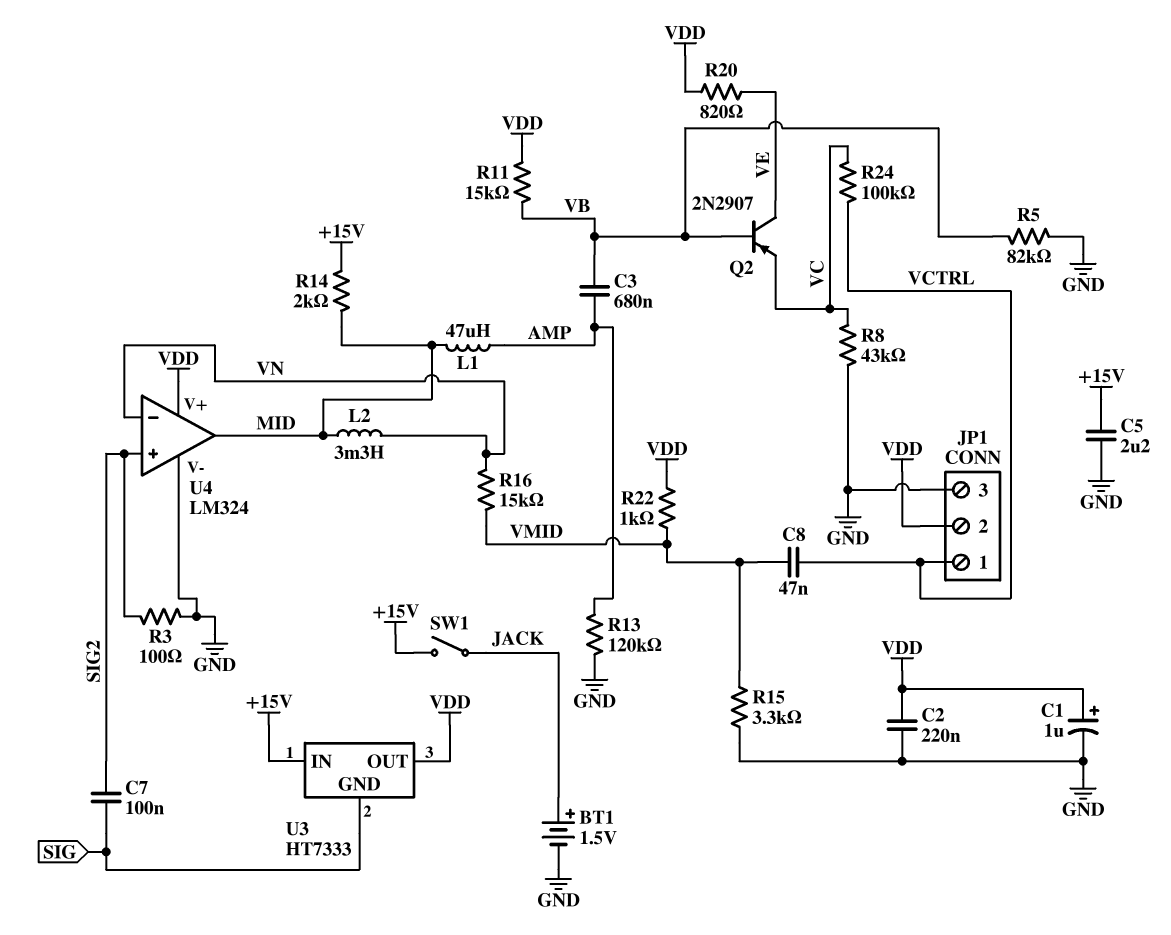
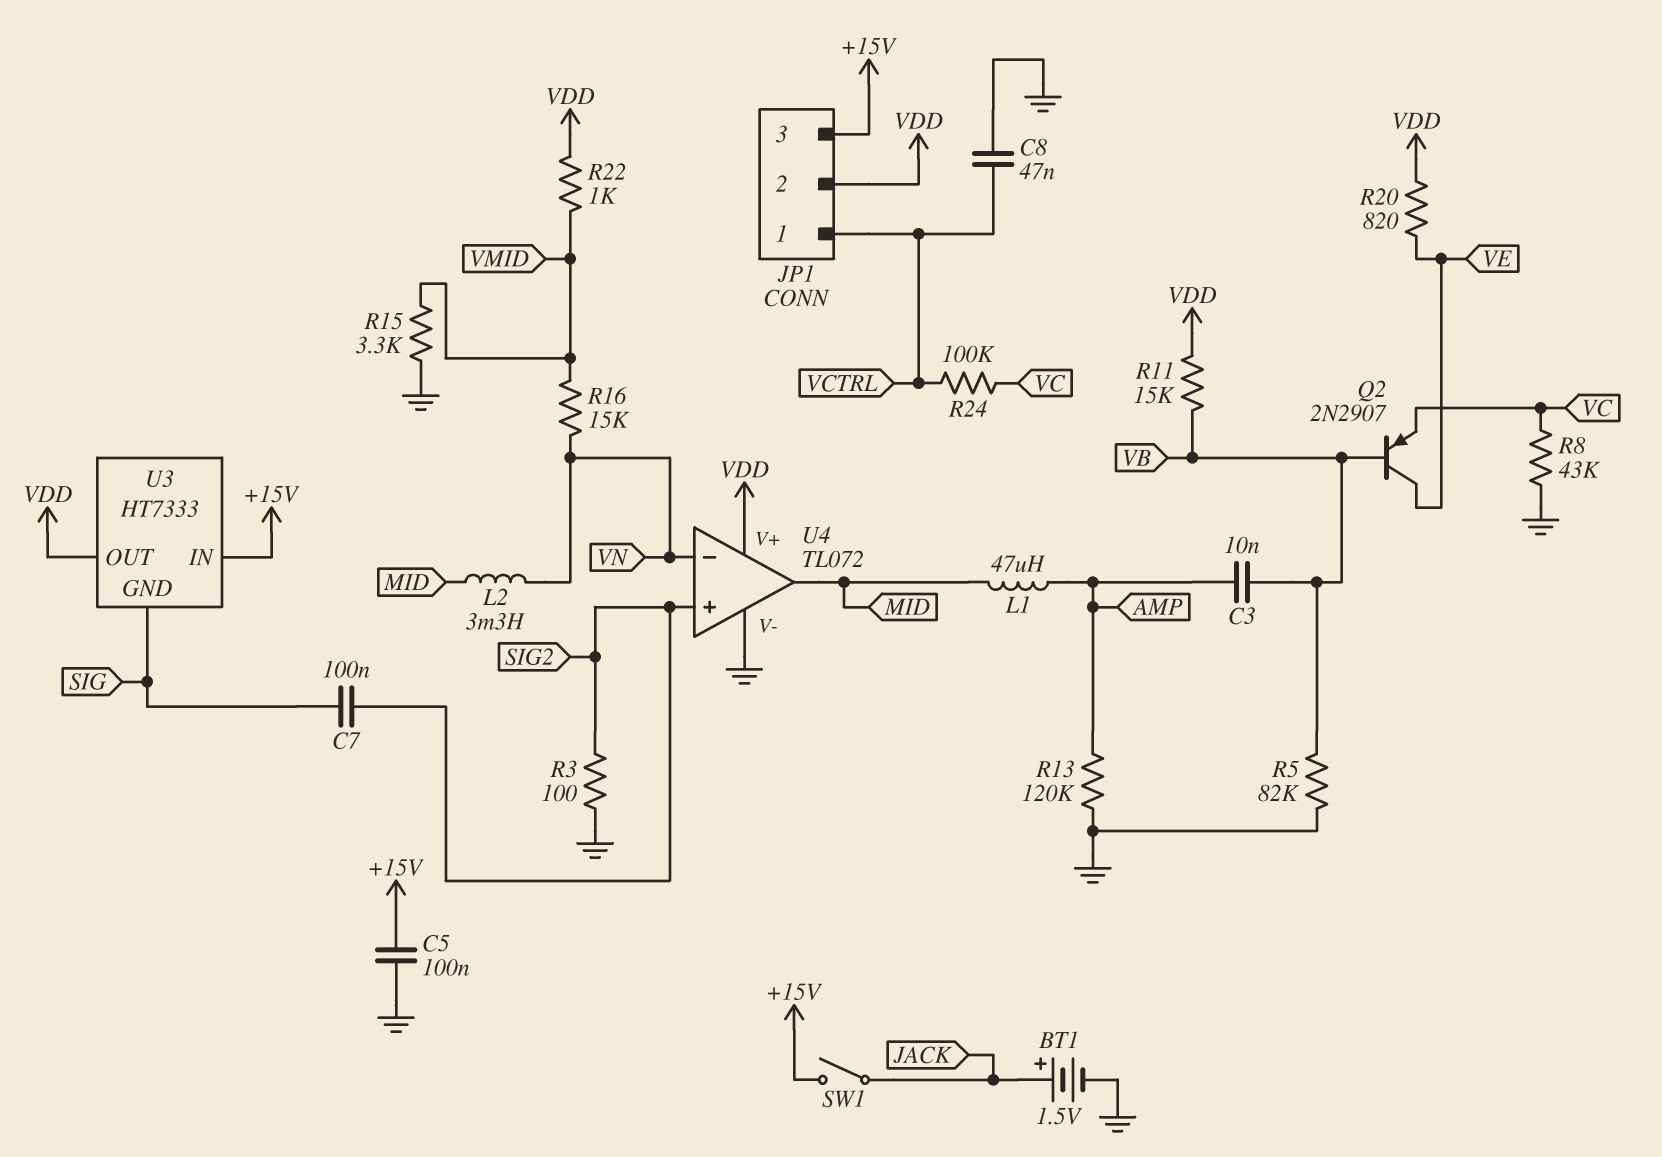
C1: 1uF (plus VDD, minus GND) -> none
C2: 220nF (GND, VDD) -> none
C3: 680nF (AMP, VB) -> 10nF (AMP, VB)
C5: 2.2uF (+15V, GND) -> 100nF (+15V, GND)
C8: 47nF (VCTRL, VMID) -> 47nF (GND, VCTRL)
JP1 pin 3: GND -> +15V
R14: 2k (+15V, MID) -> none
U4: LM324 -> TL072

